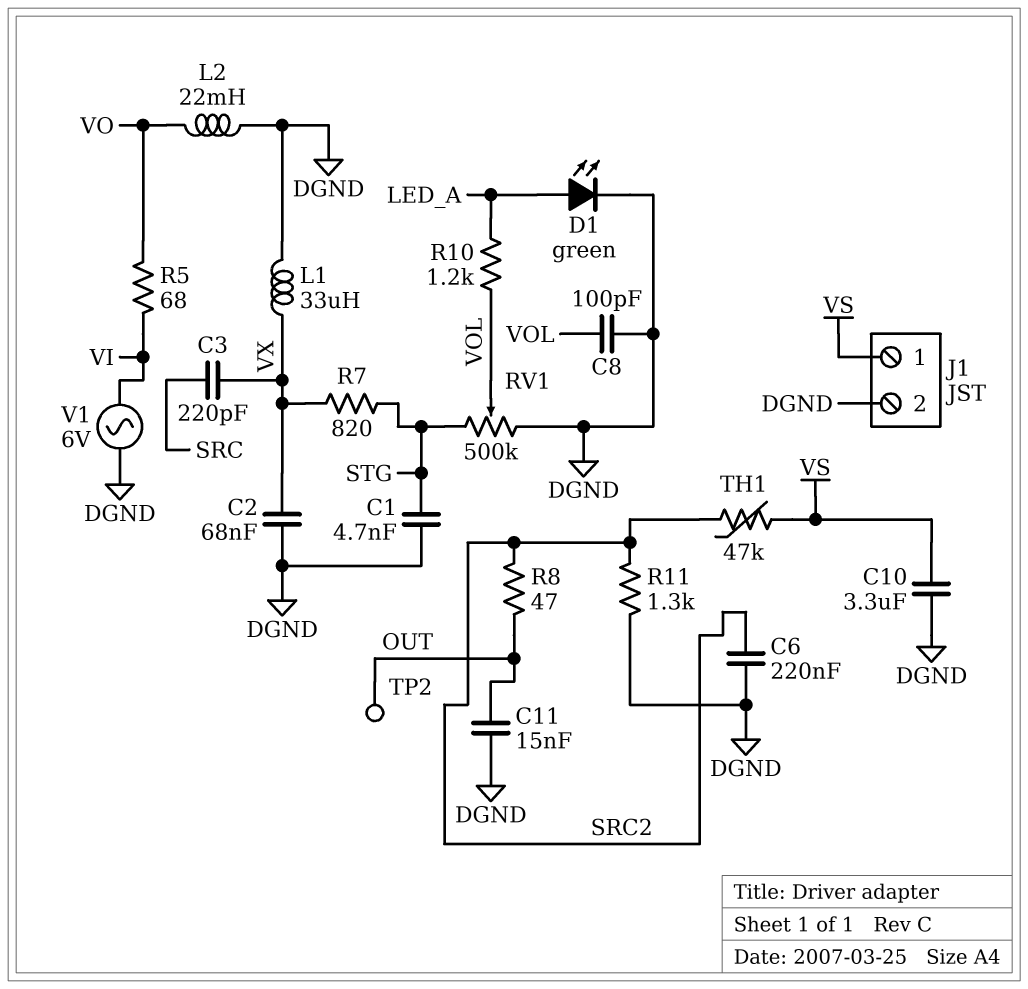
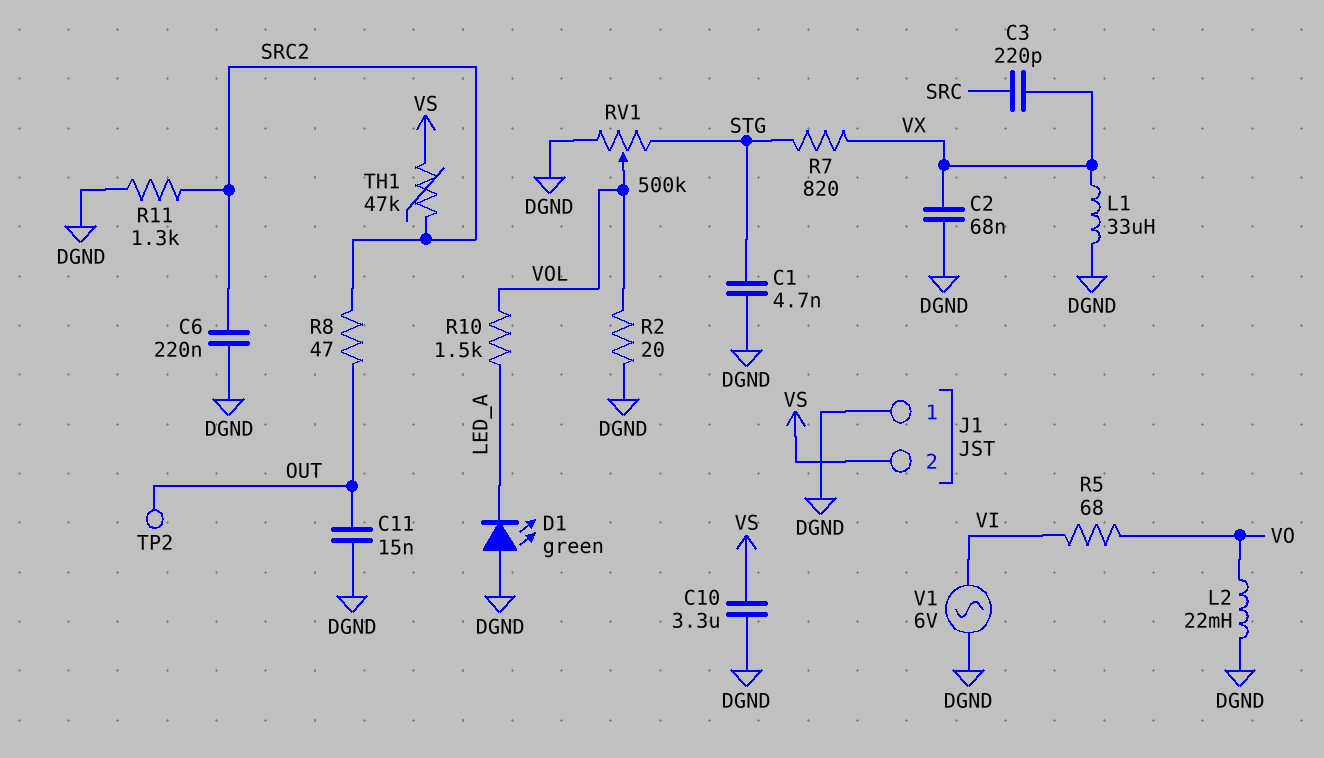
C8: 100pF (DGND, VOL) -> none
D1: LED green (A LED_A, K DGND) -> LED green (A DGND, K LED_A)
J1 pin 1: VS -> DGND
J1 pin 2: DGND -> VS
R2: none -> 20 (DGND, VOL)
R10: 1.2k (LED_A, VOL) -> 1.5k (LED_A, VOL)

